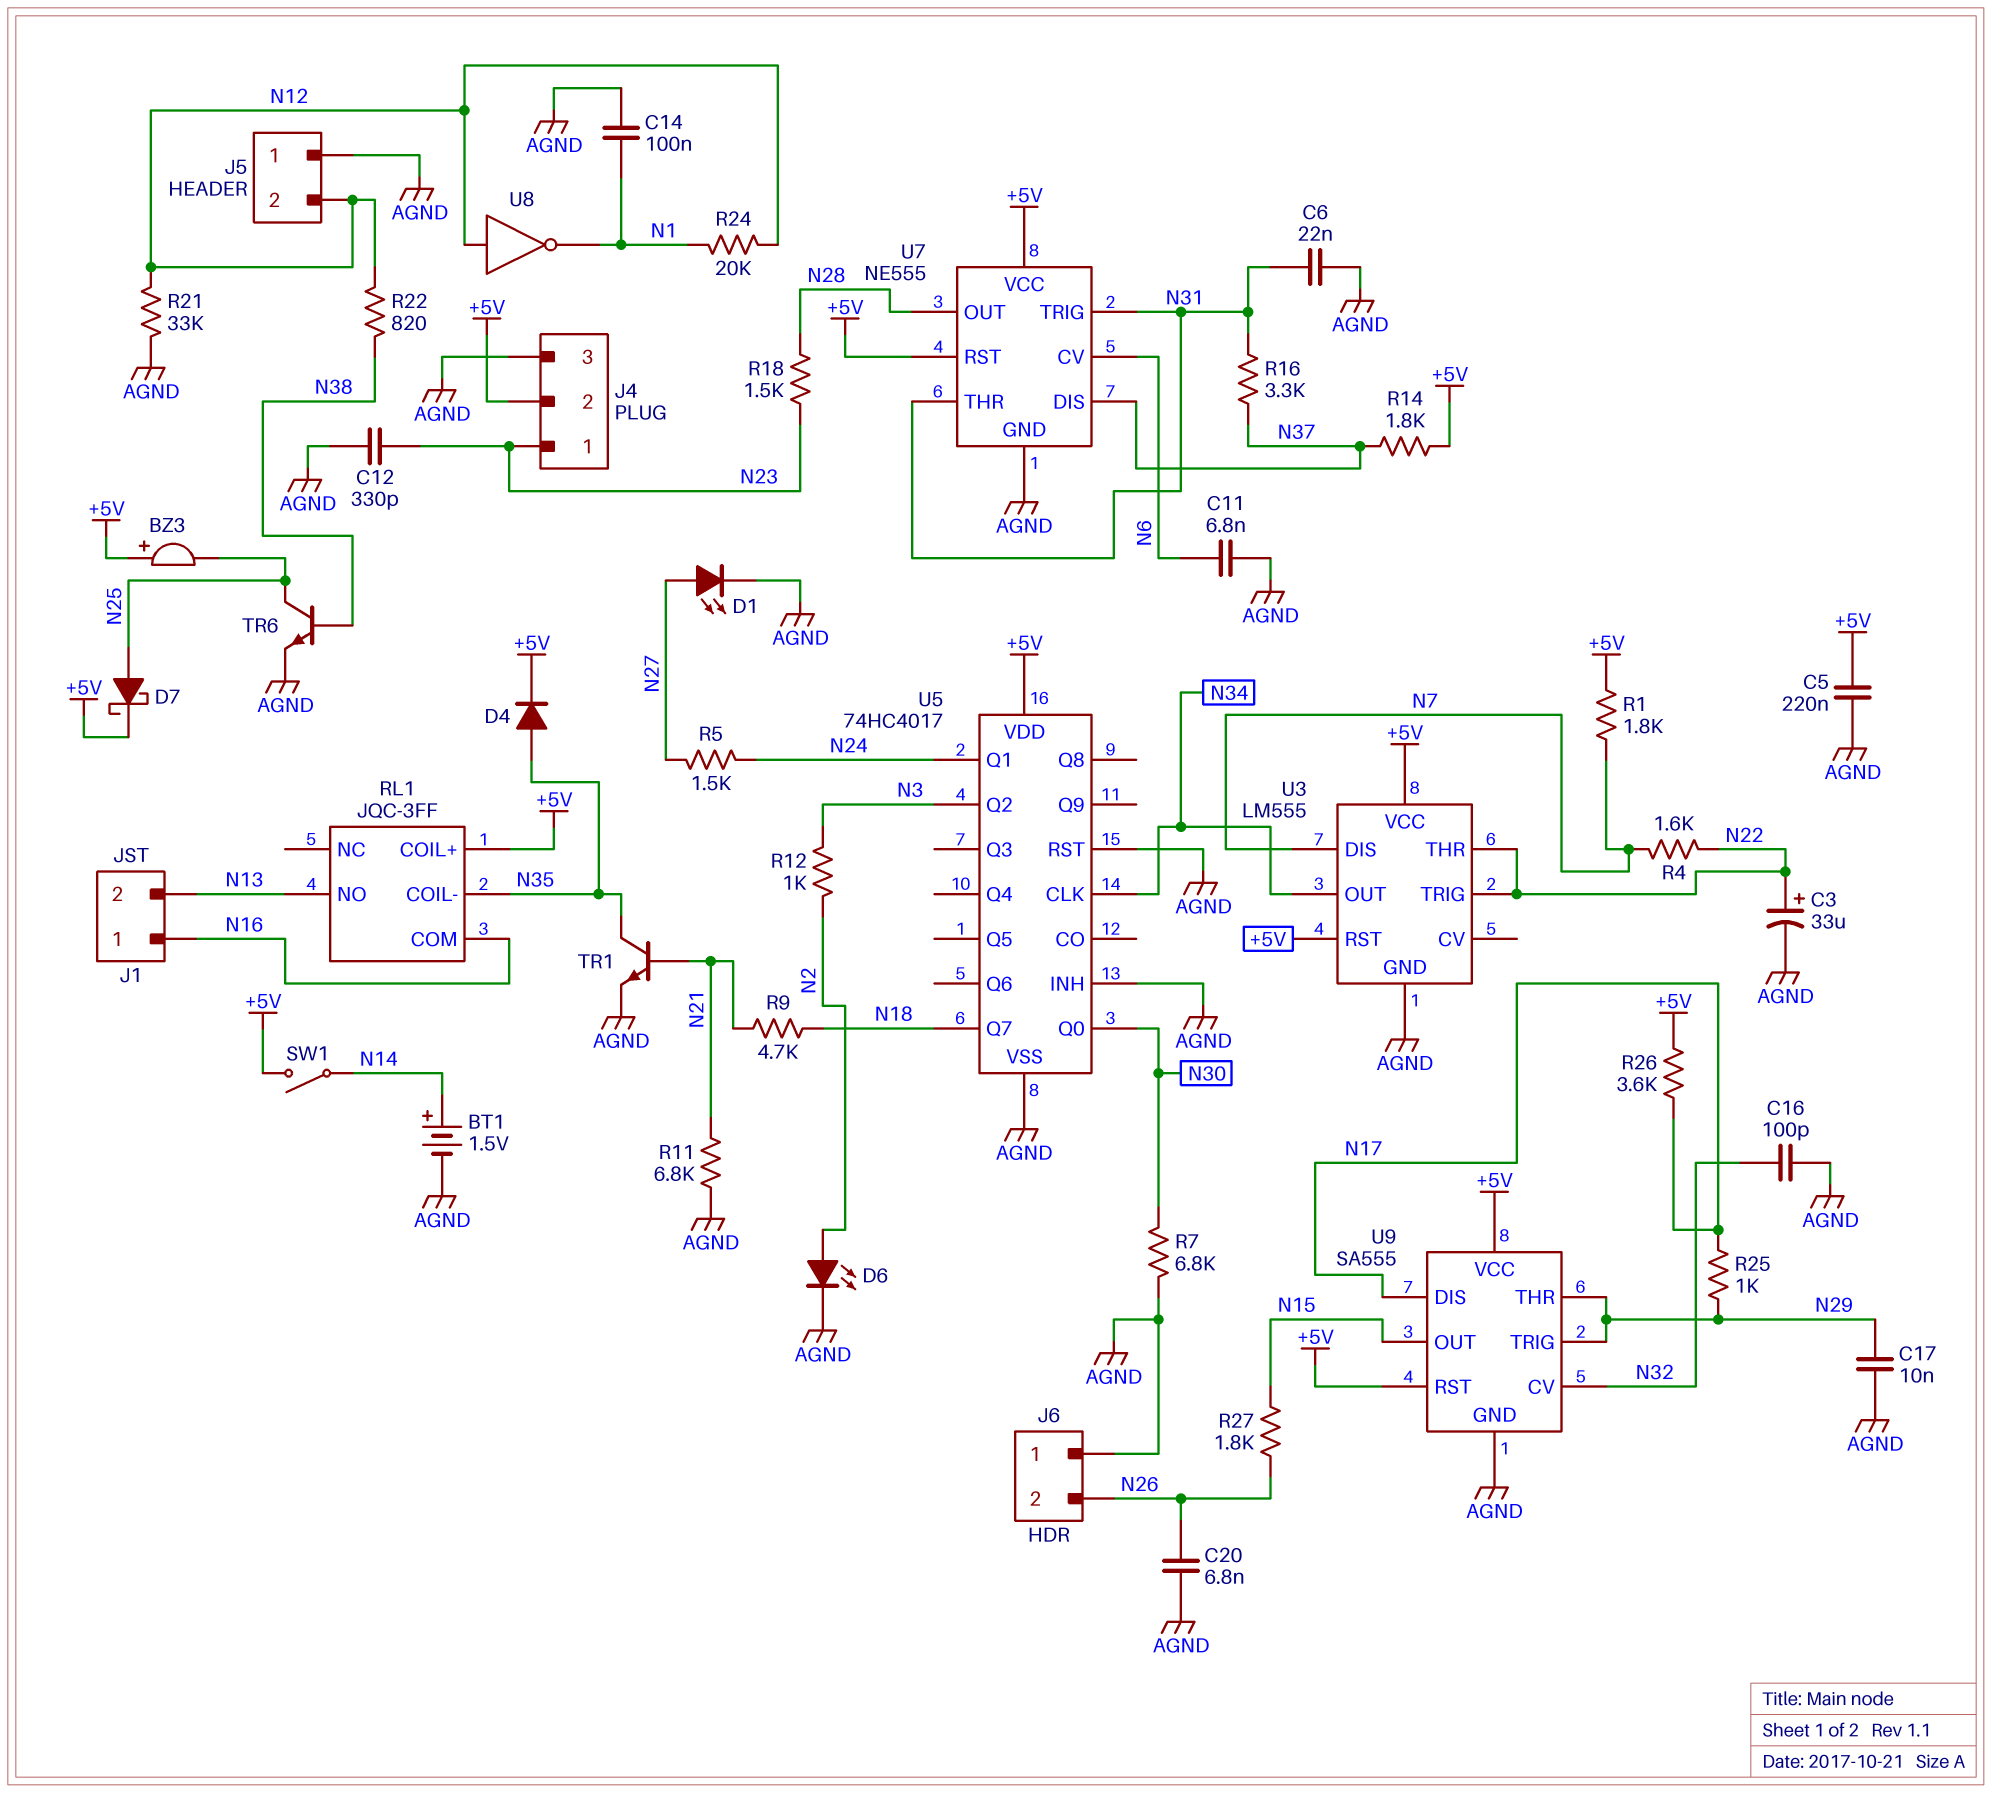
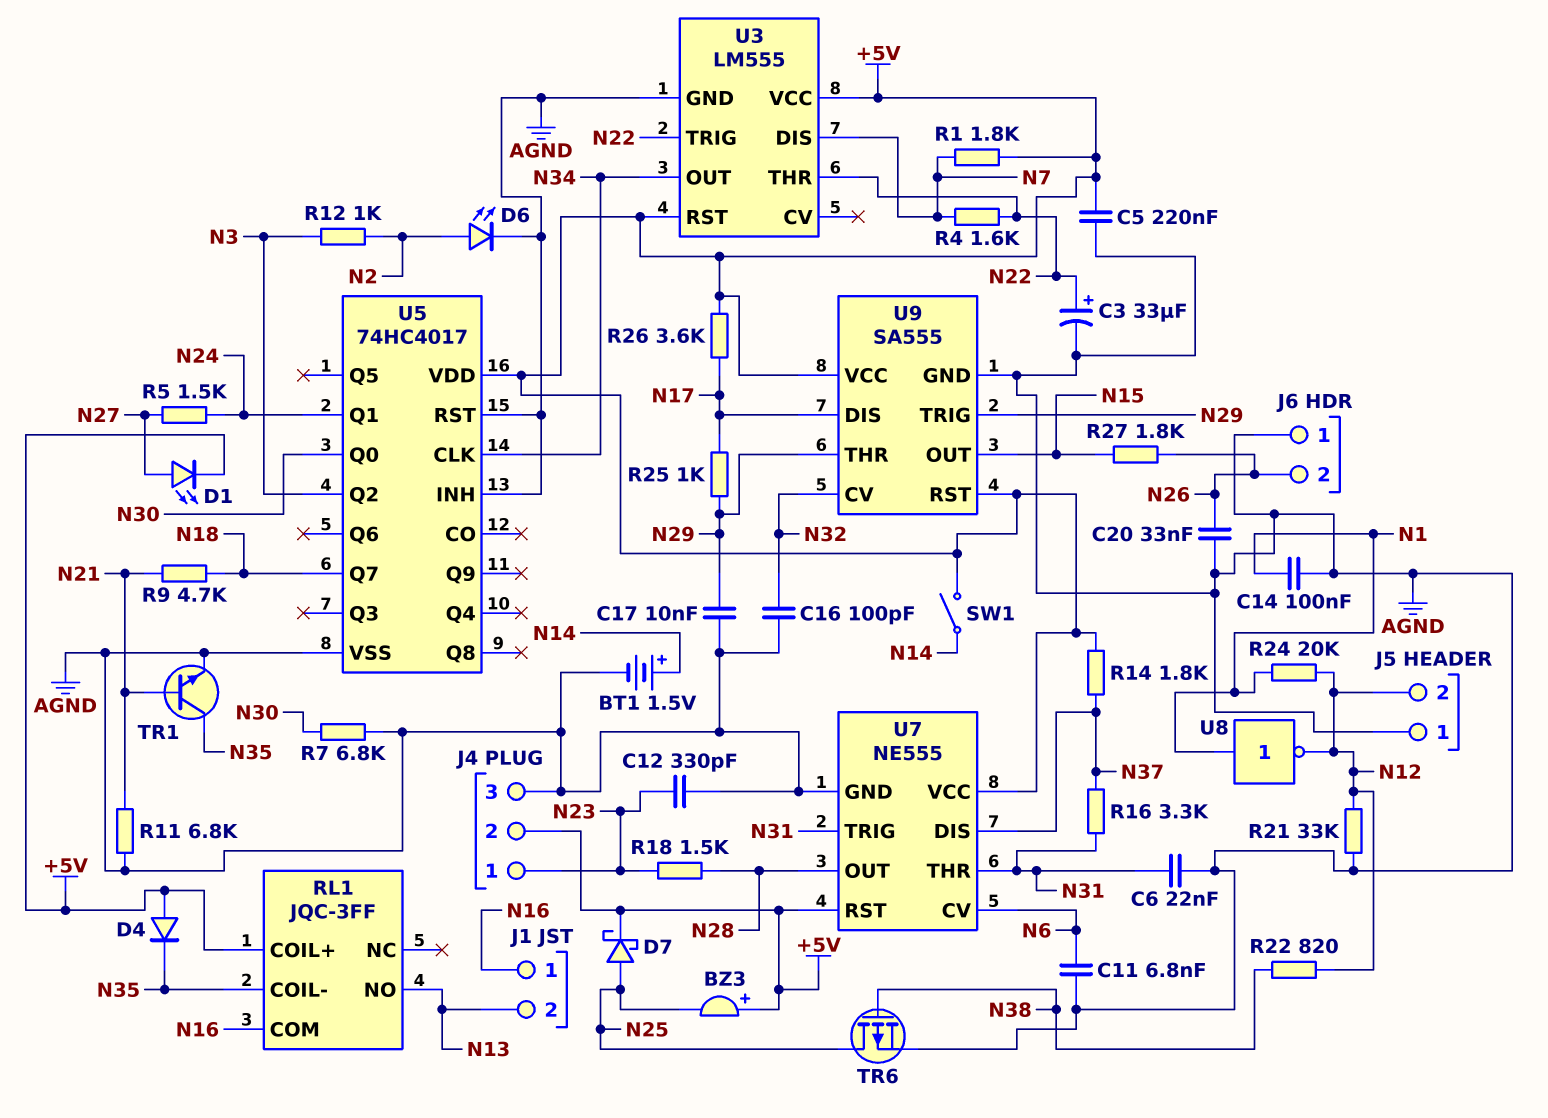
C20: 6.8nF (AGND, N26) -> 33nF (AGND, N26)
D1: LED (A N27, K AGND) -> LED (A N27, K +5V)
D4: diode (A N35, K +5V) -> diode (A +5V, K N35)
TR6: NPN (B N38, C N25, E AGND) -> PMOS (G N38, D N25, S AGND)
U8: NOT (in N12, out N1) -> NOT (in N1, out N12)

